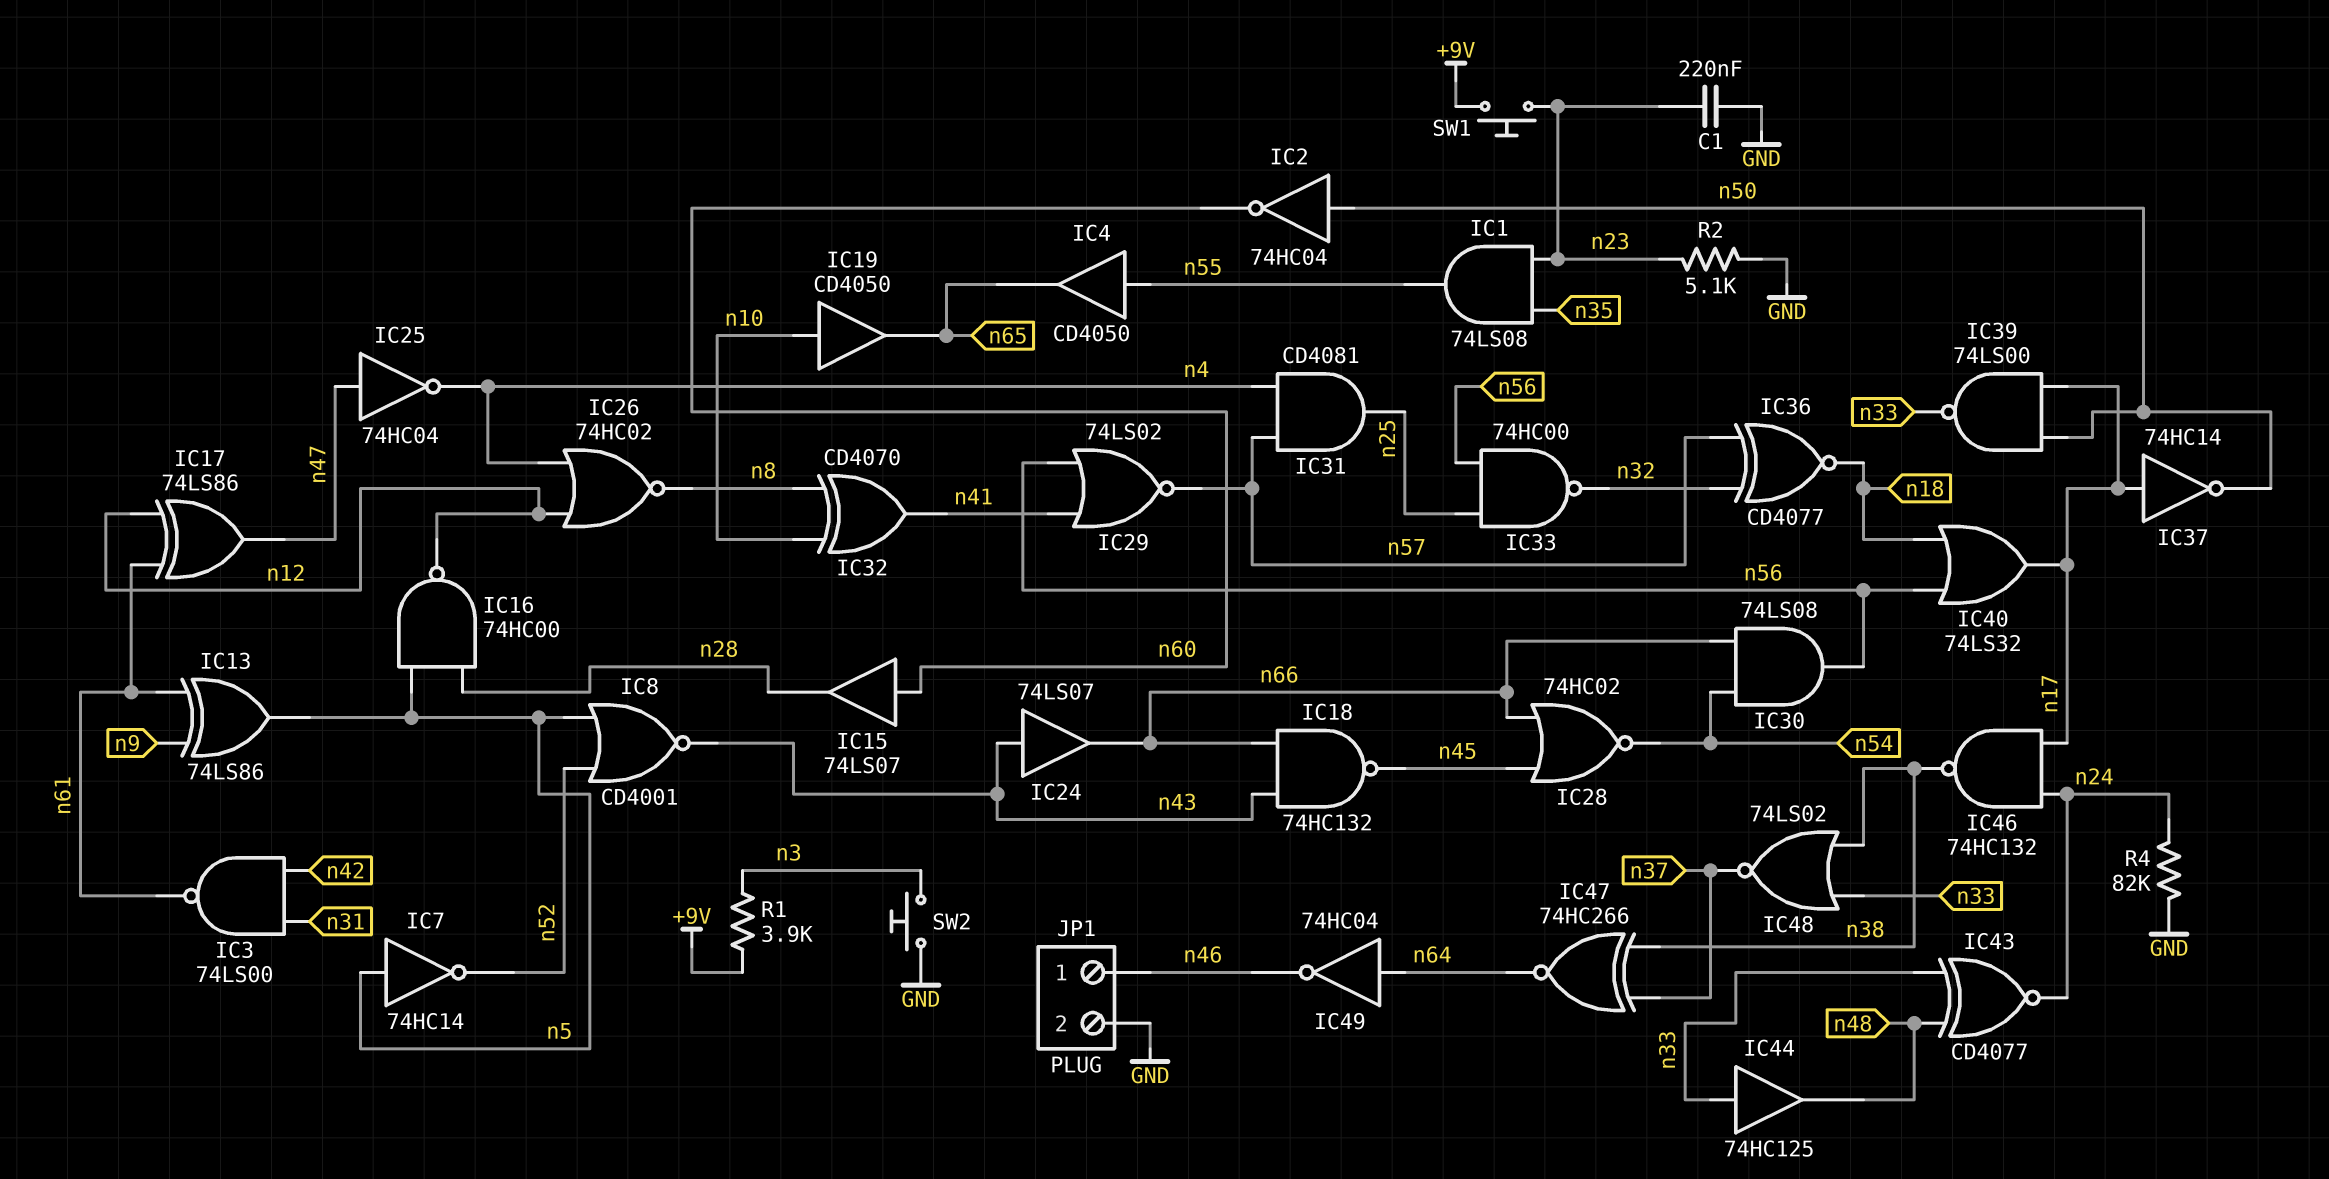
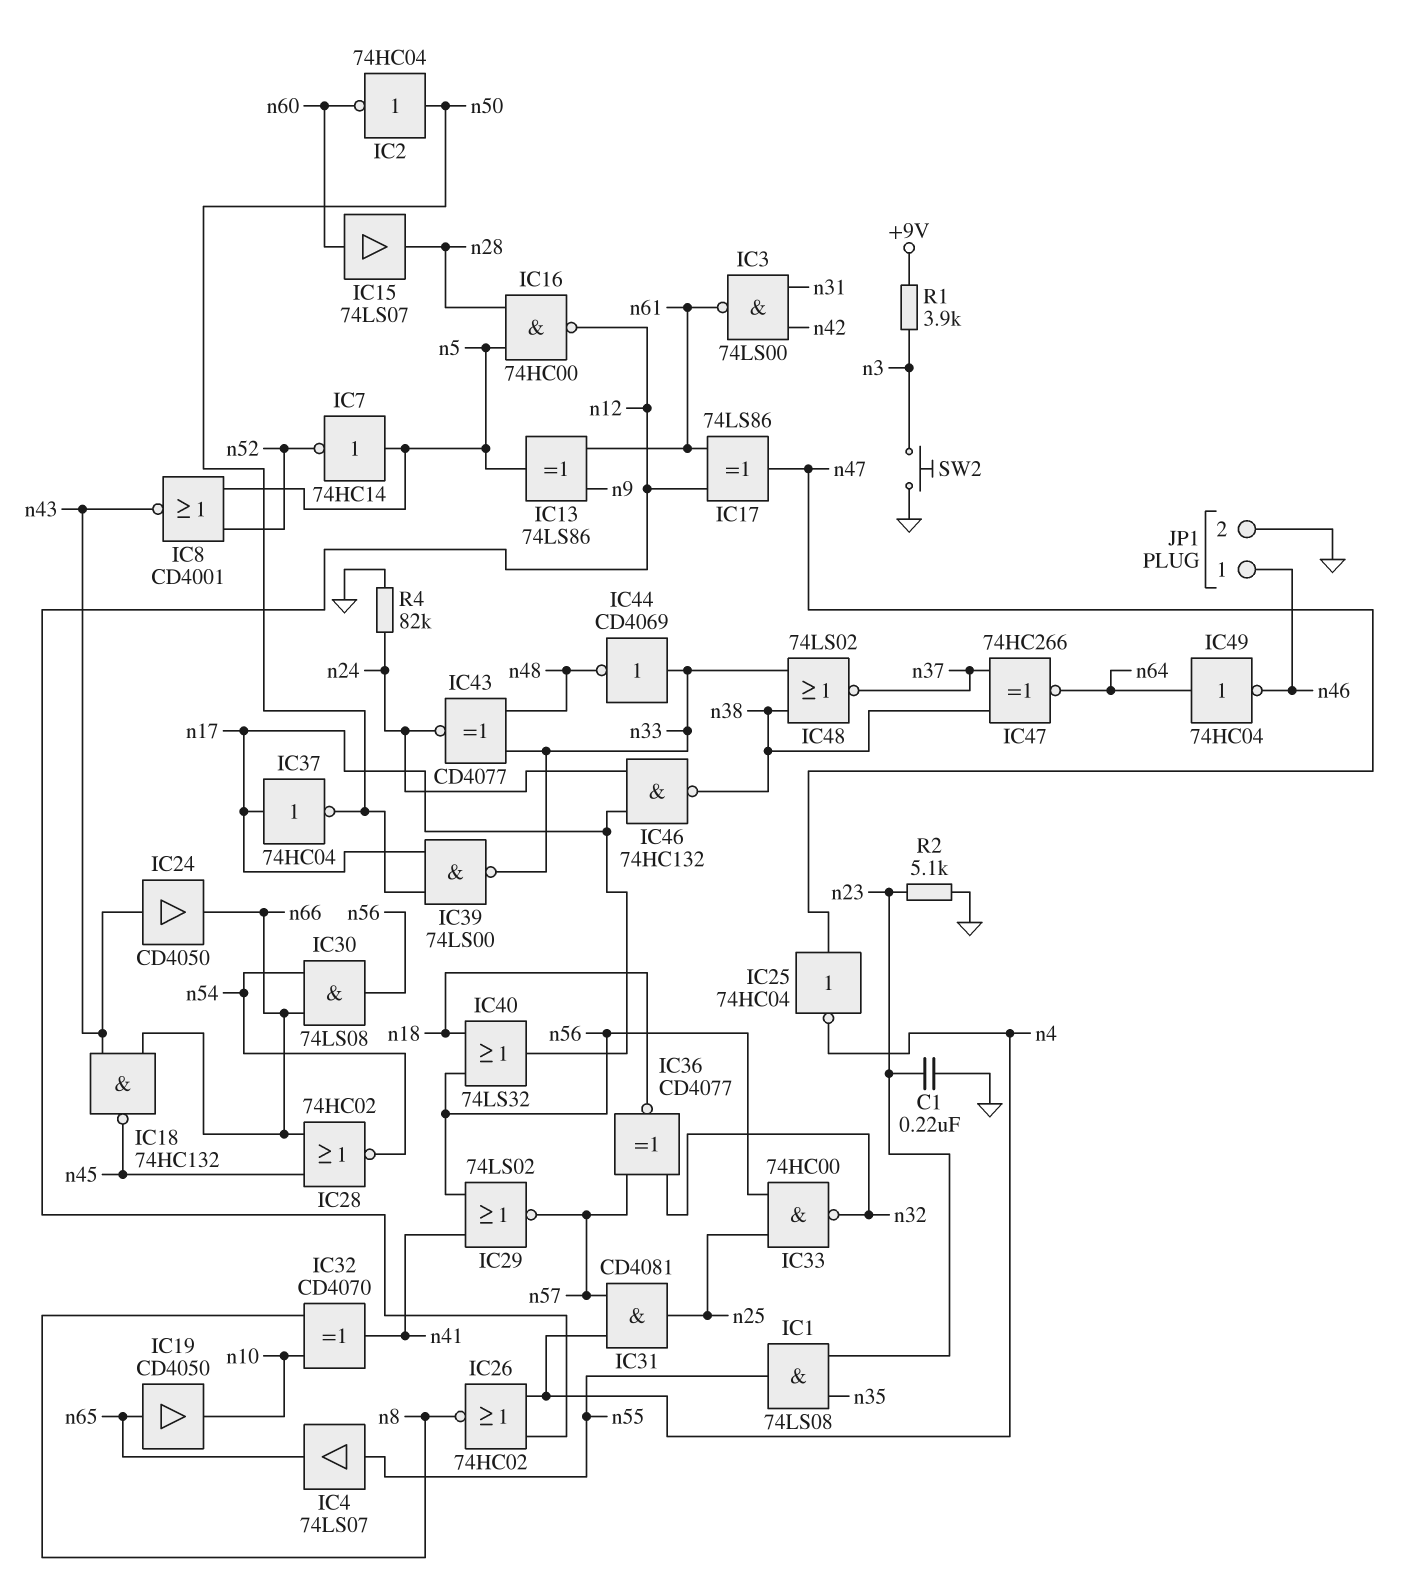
IC4: buffer CD4050 (in n55, out n65) -> buffer 74LS07 (in n55, out n65)
IC19: buffer CD4050 (in n10, out n65) -> buffer CD4050 (in n65, out n10)
IC24: buffer 74LS07 (in n43, out n66) -> buffer CD4050 (in n43, out n66)
IC37: NOT 74HC14 (in n17, out n50) -> NOT 74HC04 (in n17, out n50)
IC44: buffer 74HC125 (in n33, out n48) -> NOT CD4069 (in n33, out n48)
SW1: button (+9V, n23) -> none

